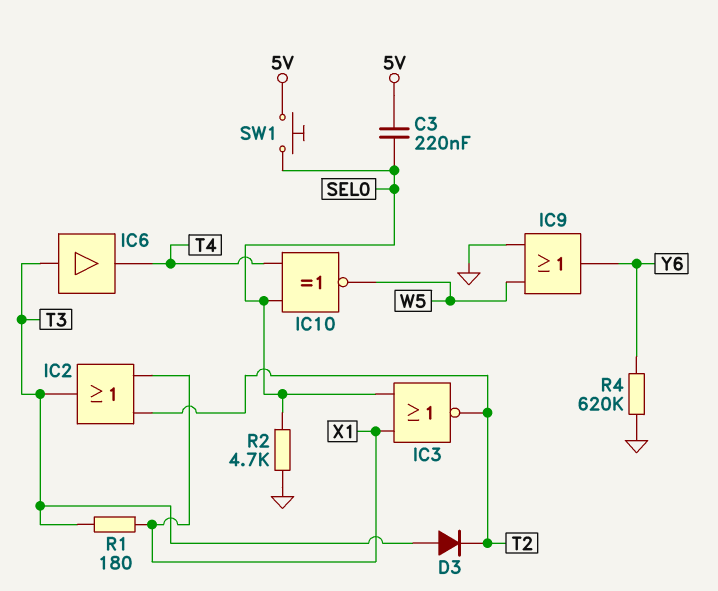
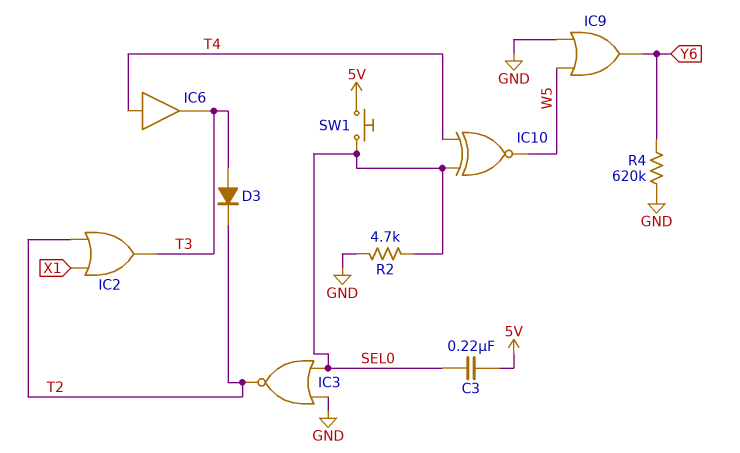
IC3: NOR (in SEL0, in X1, out T2) -> NOR (in GND, in SEL0, out T2)
IC6: buffer (in T3, out T4) -> buffer (in T4, out T3)
R1: 180 (T3, X1) -> none

